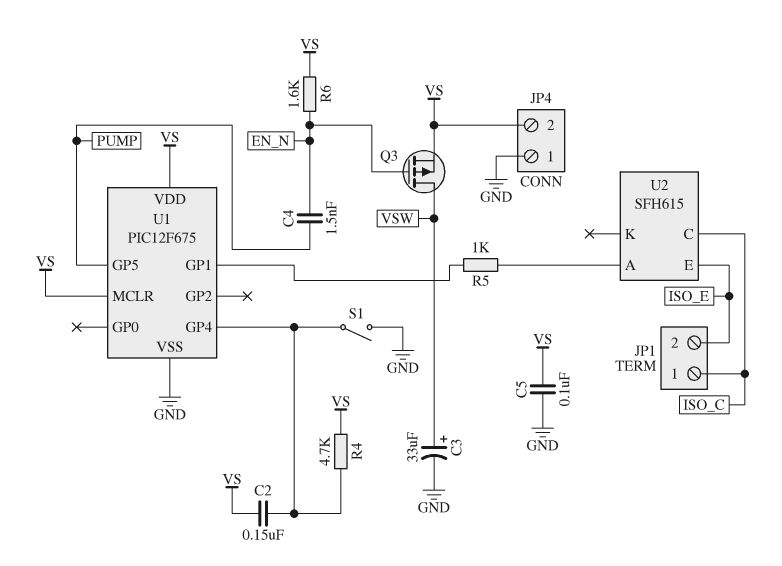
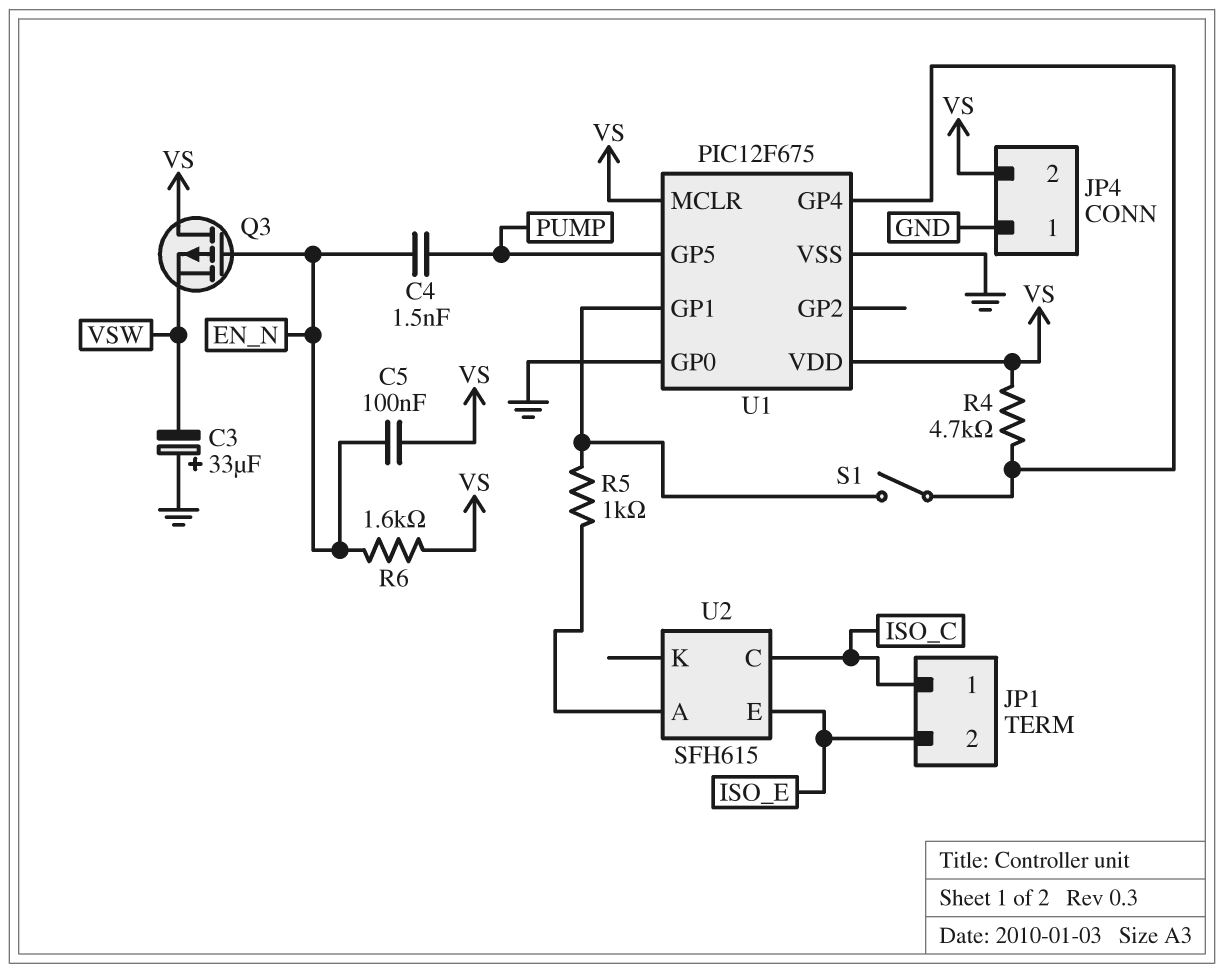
C2: 150nF (U1/GP4, VS) -> none
C3: 33uF (plus VSW, minus GND) -> 33uF (plus GND, minus VSW)
C5: 100nF (GND, VS) -> 100nF (EN_N, VS)
Q3: PMOS (G EN_N, D VSW, S VS) -> PMOS (G EN_N, D VS, S VSW)
S1: switch (GND, U1/GP4) -> switch (U1/GP1, U1/GP4)
U1 pin GP0: none -> GND

